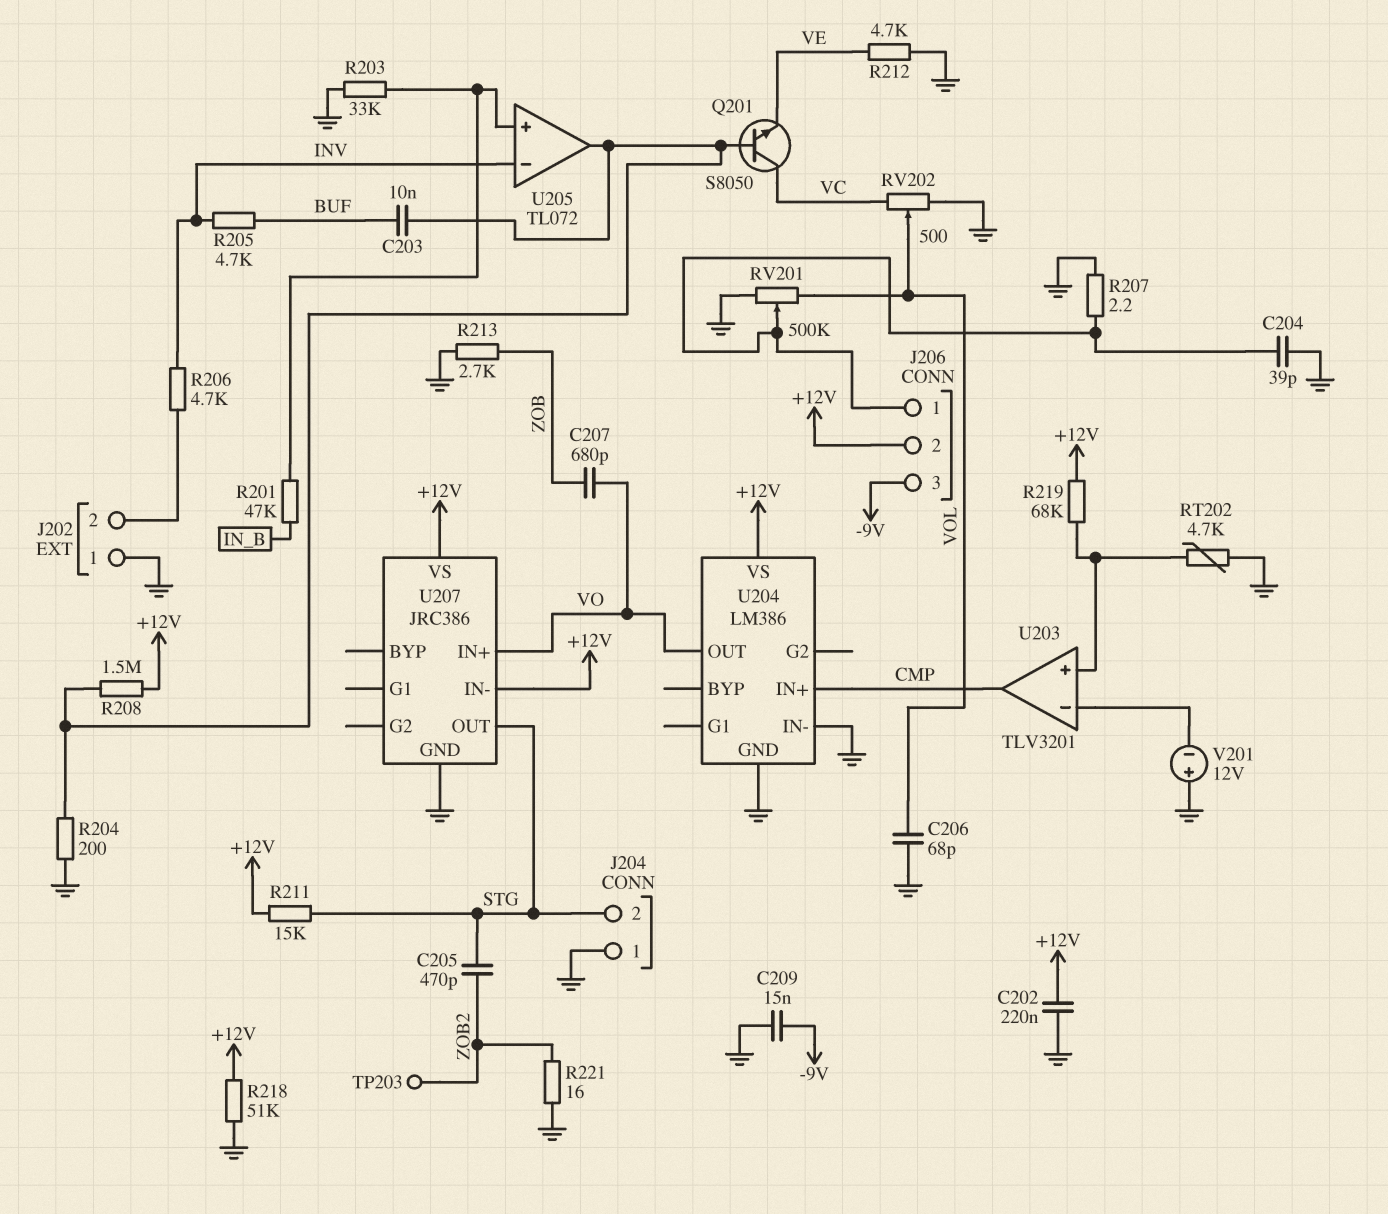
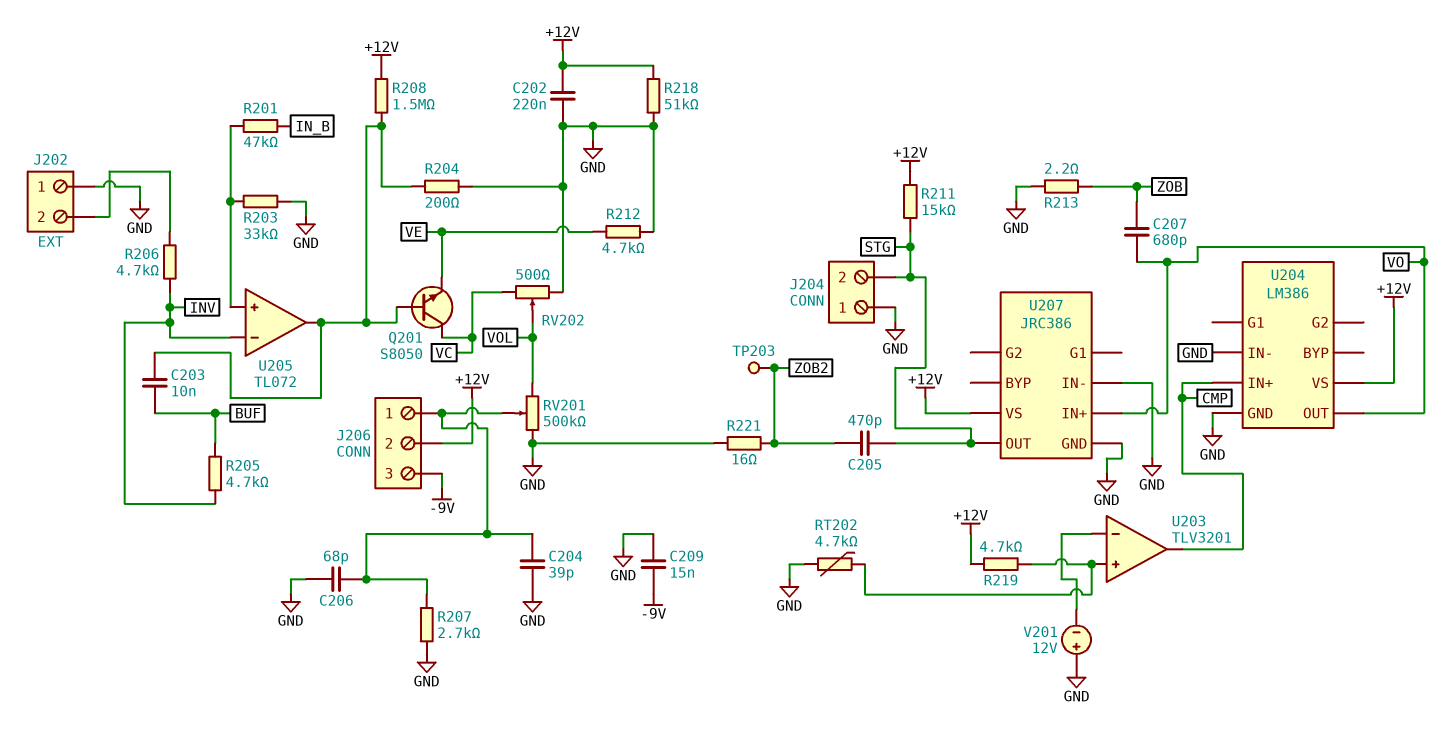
C206: 68pF (GND, VOL) -> 68pF (GND, J206/1)
R207: 2.2 (GND, J206/1) -> 2.7k (GND, J206/1)
R213: 2.7k (GND, ZOB) -> 2.2 (GND, ZOB)
R219: 68k (+12V, U203/in+) -> 4.7k (+12V, U203/in+)
U207 pin IN-: +12V -> GND

